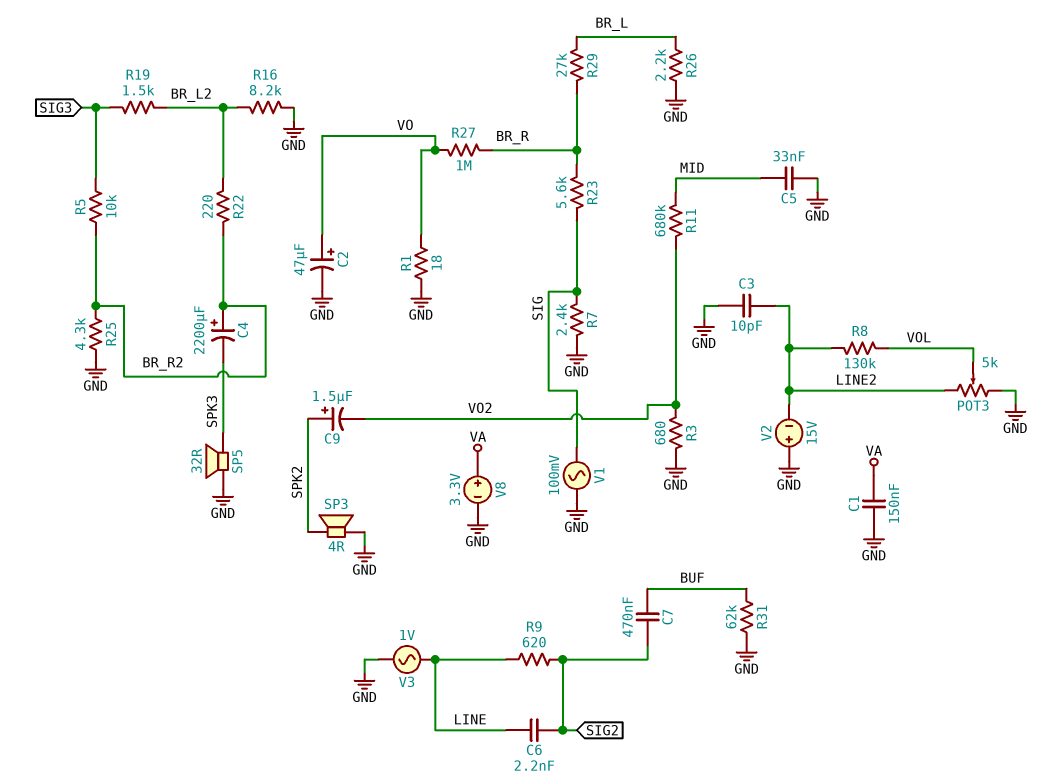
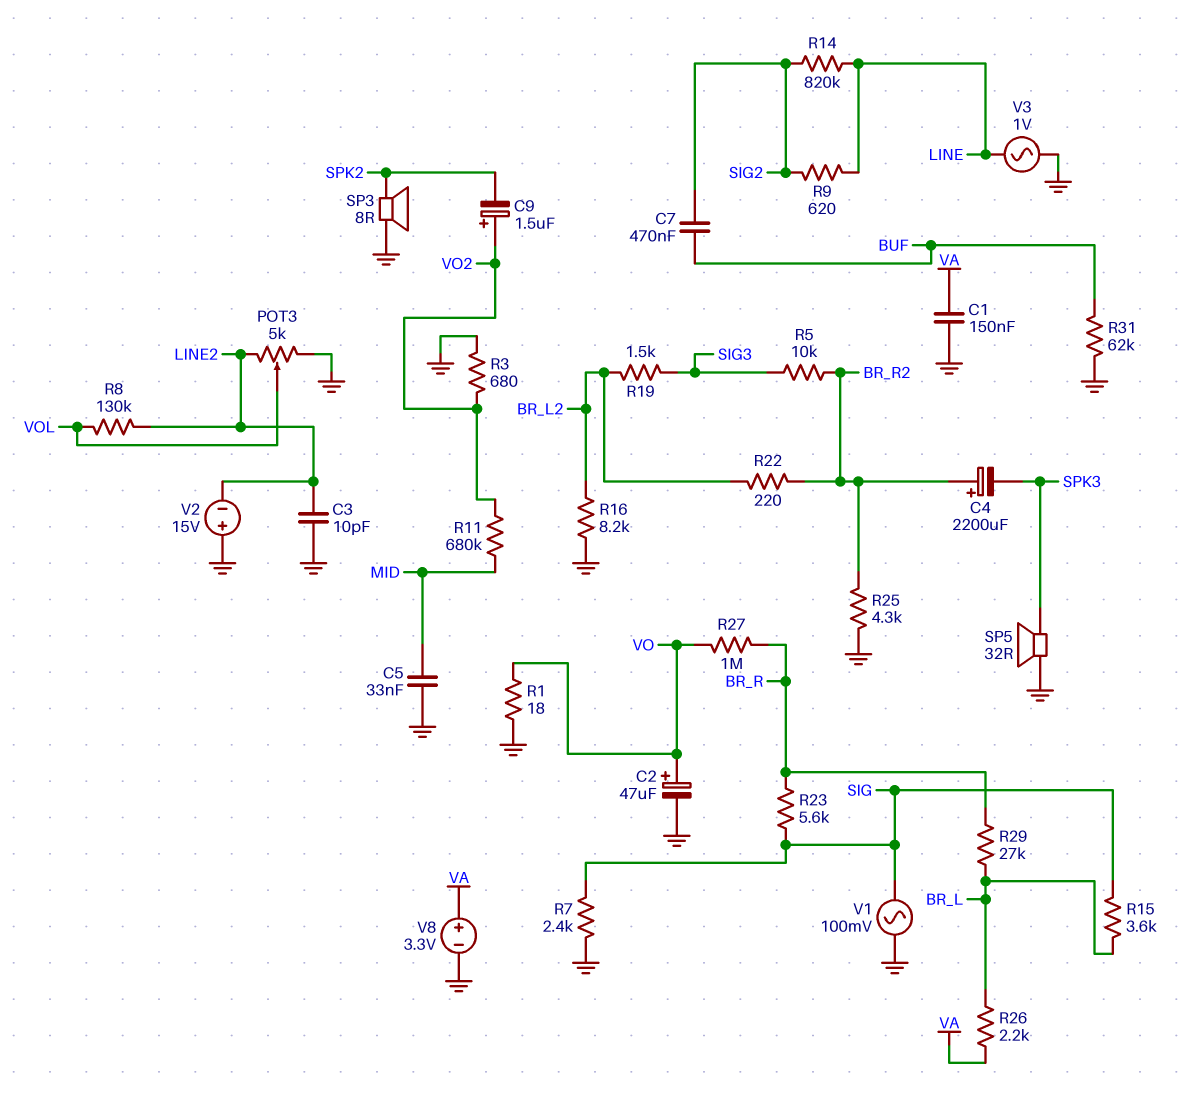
C6: 2.2nF (LINE, SIG2) -> none
C9: 1.5uF (plus SPK2, minus VO2) -> 1.5uF (plus VO2, minus SPK2)
R14: none -> 820k (LINE, SIG2)
R15: none -> 3.6k (BR_L, SIG)
R26: 2.2k (BR_L, GND) -> 2.2k (BR_L, VA)
SP3: speaker 4R (GND, SPK2) -> speaker 8R (GND, SPK2)

